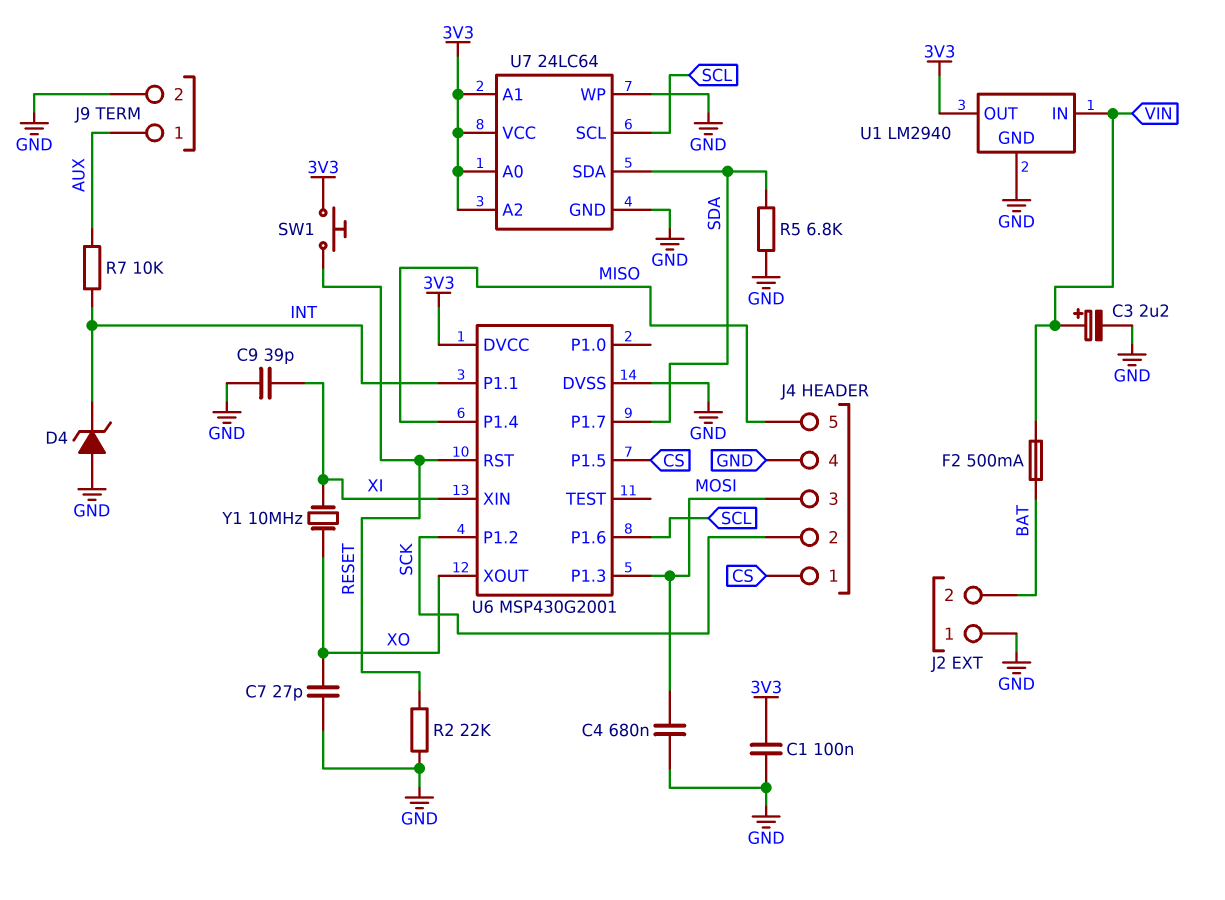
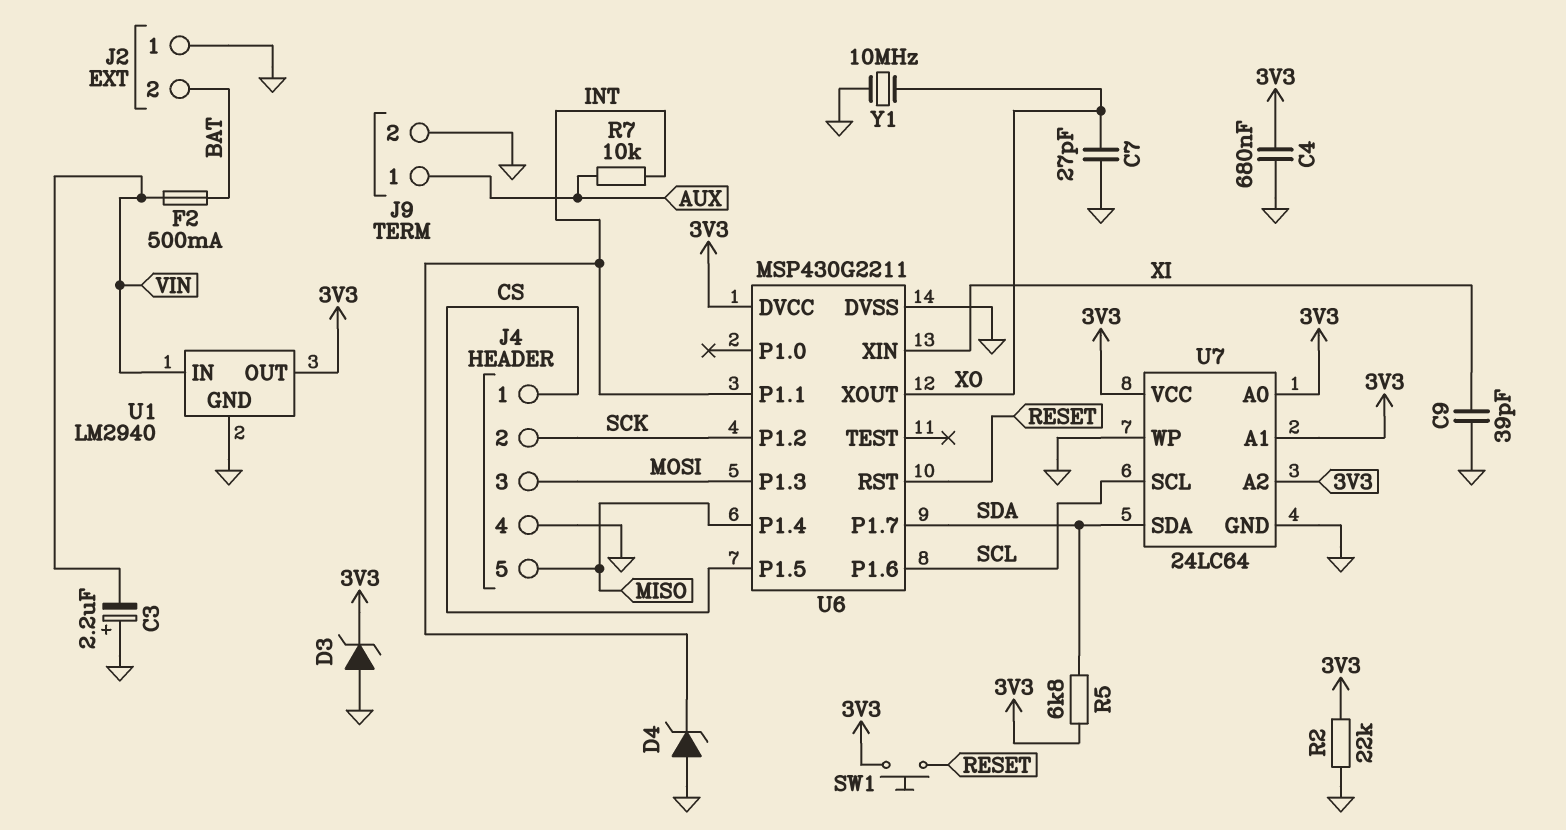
C1: 100nF (3V3, GND) -> none
C3: 2.2uF (plus VIN, minus GND) -> 2.2uF (plus GND, minus VIN)
C4: 680nF (GND, MOSI) -> 680nF (3V3, GND)
D3: none -> zener (A GND, K 3V3)
R2: 22k (GND, RESET) -> 22k (3V3, GND)
R5: 6.8k (GND, SDA) -> 6.8k (3V3, SDA)
U6: MSP430G2001 -> MSP430G2211
Y1: 10MHz (XI, XO) -> 10MHz (GND, XO)

